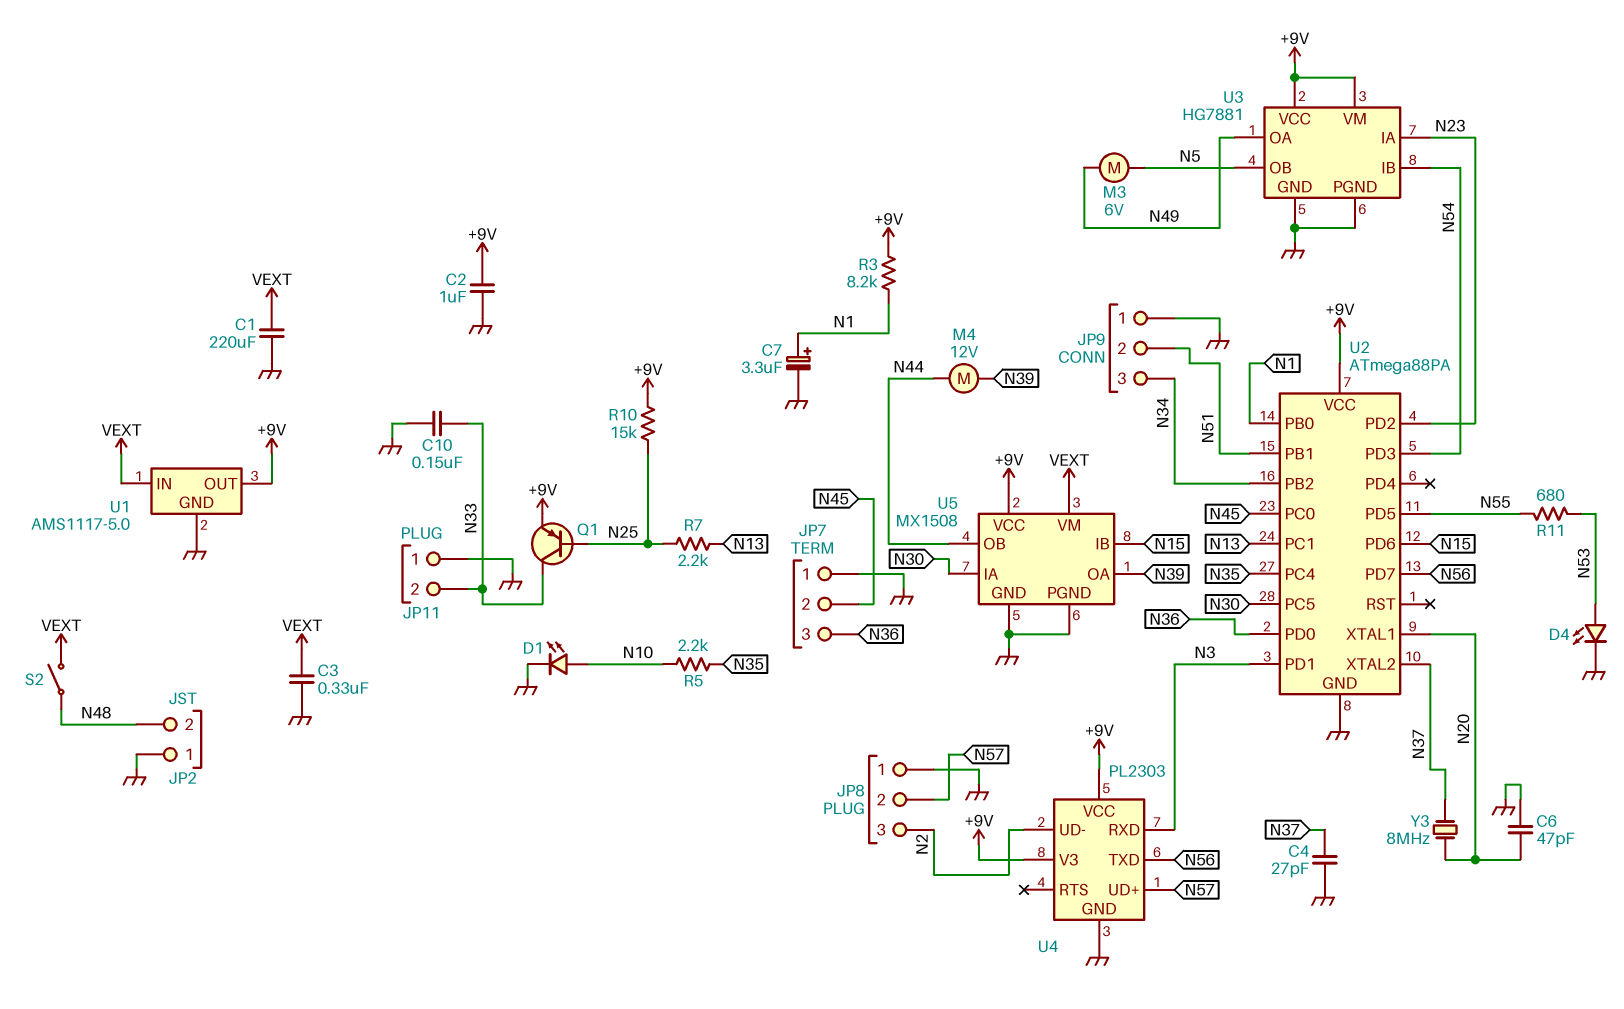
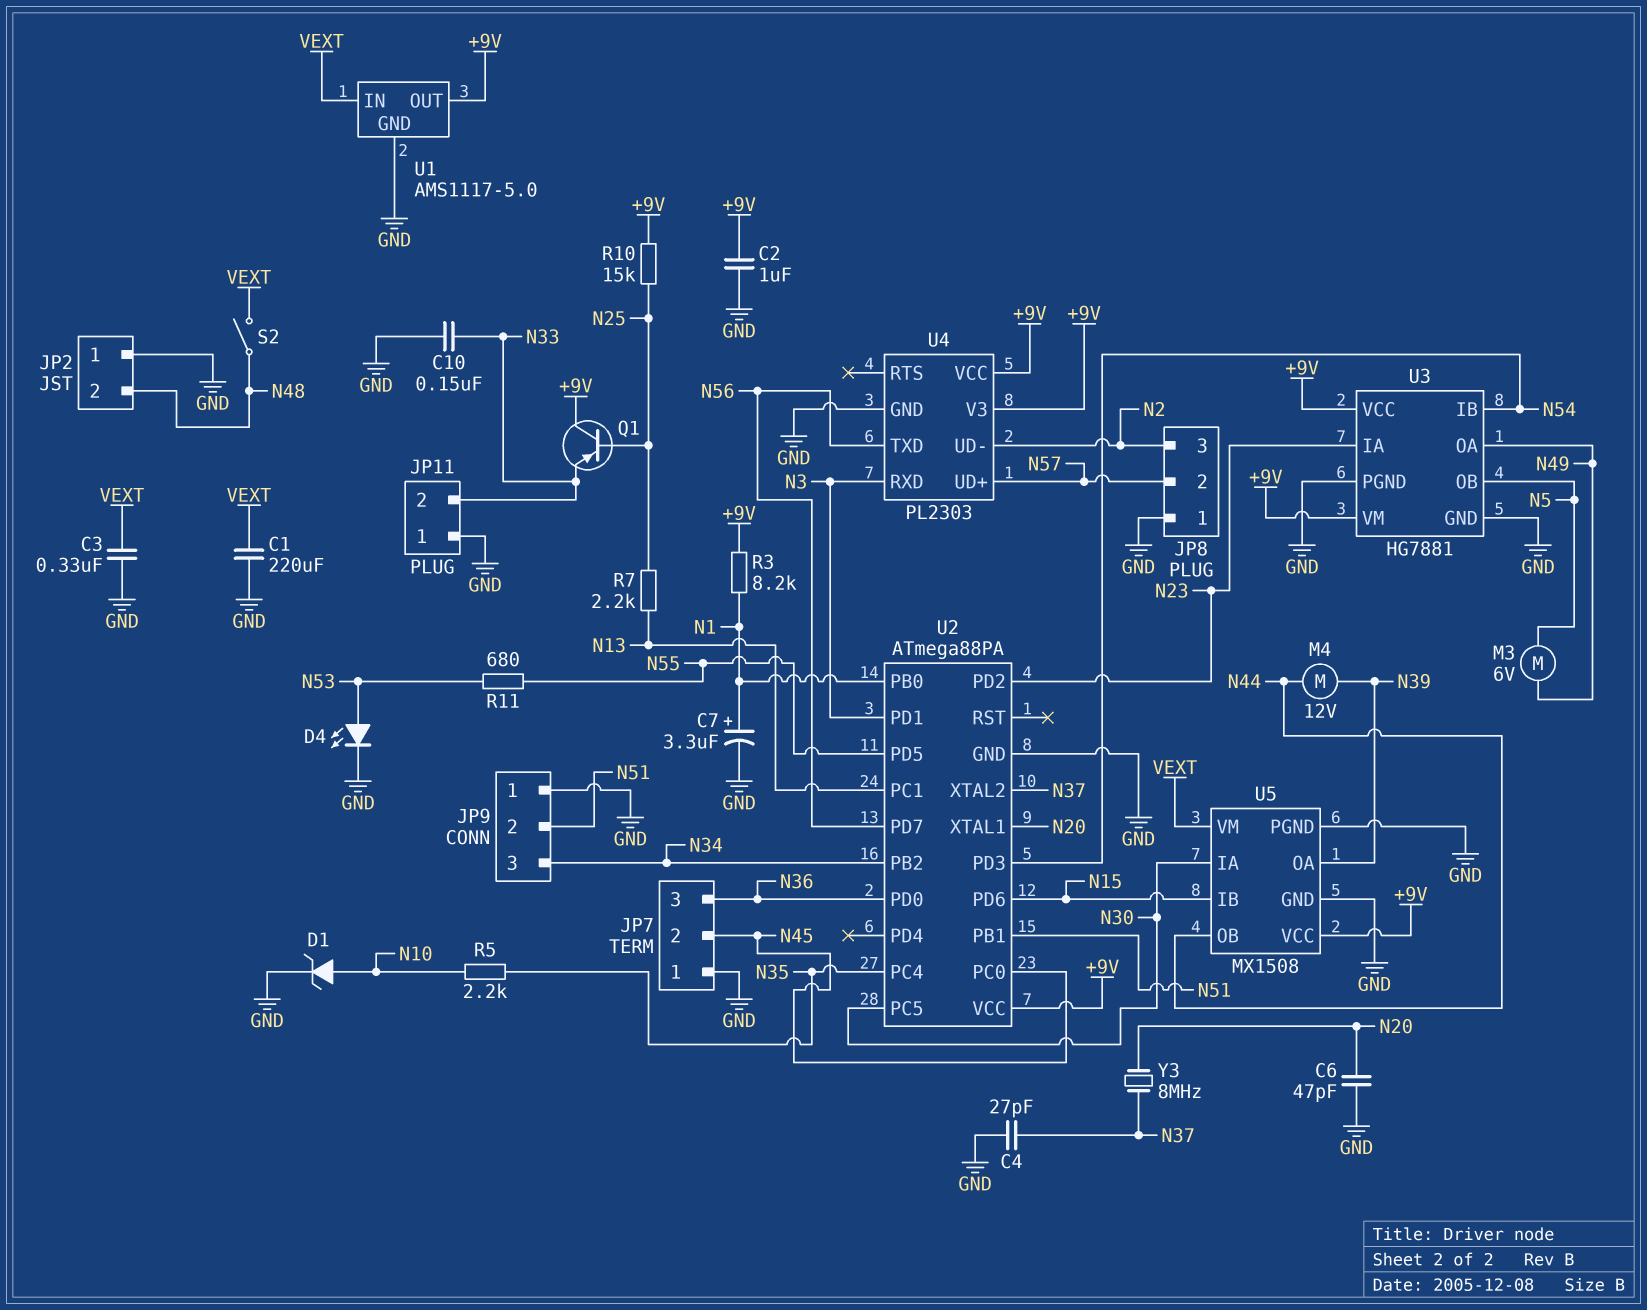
D1: LED (A N10, K GND) -> zener (A N10, K GND)
Q1: PNP (B N25, C N33, E +9V) -> PNP (B N25, C +9V, E N33)

